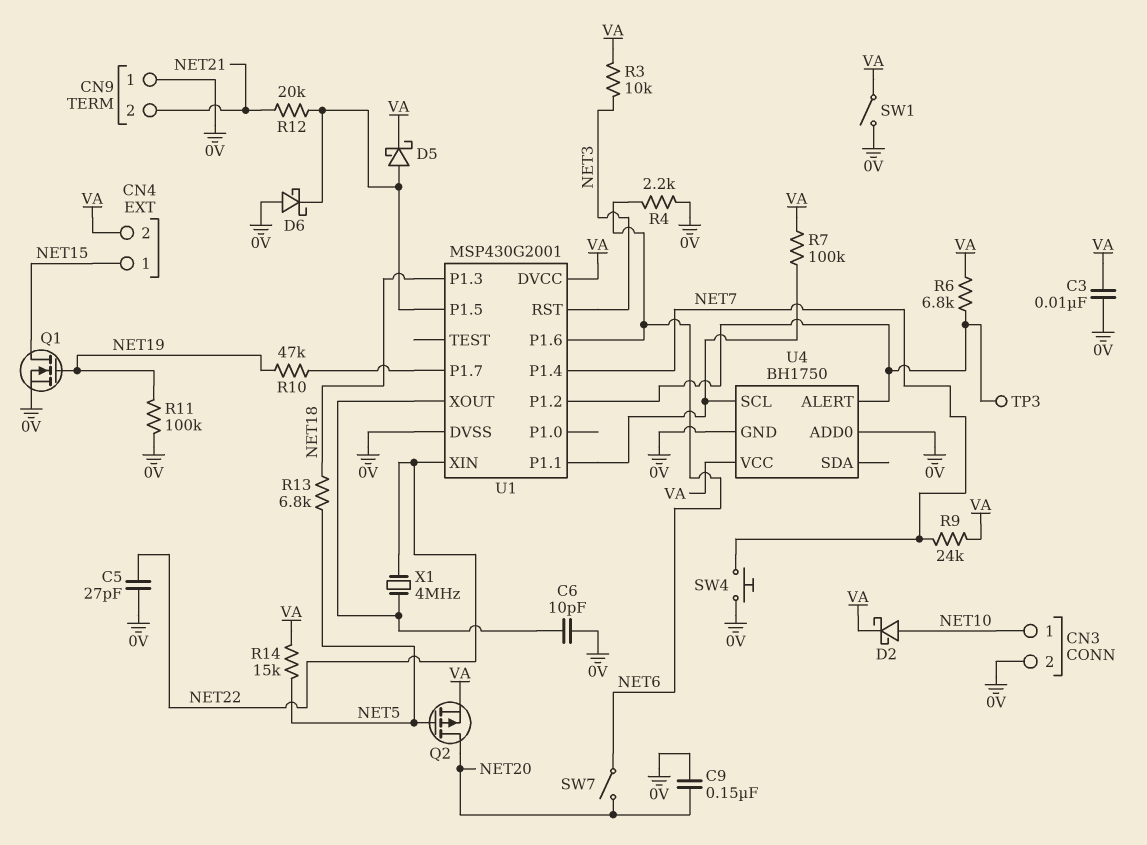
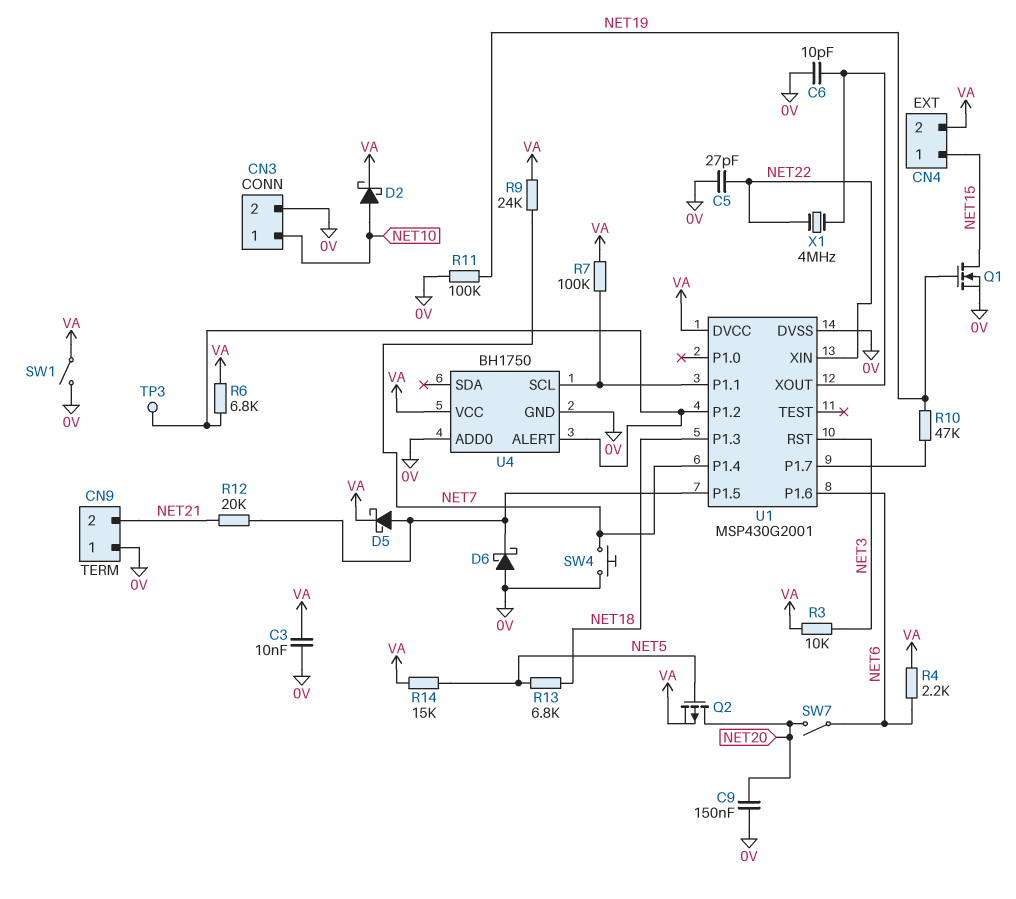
R4: 2.2k (0V, NET6) -> 2.2k (NET6, VA)

